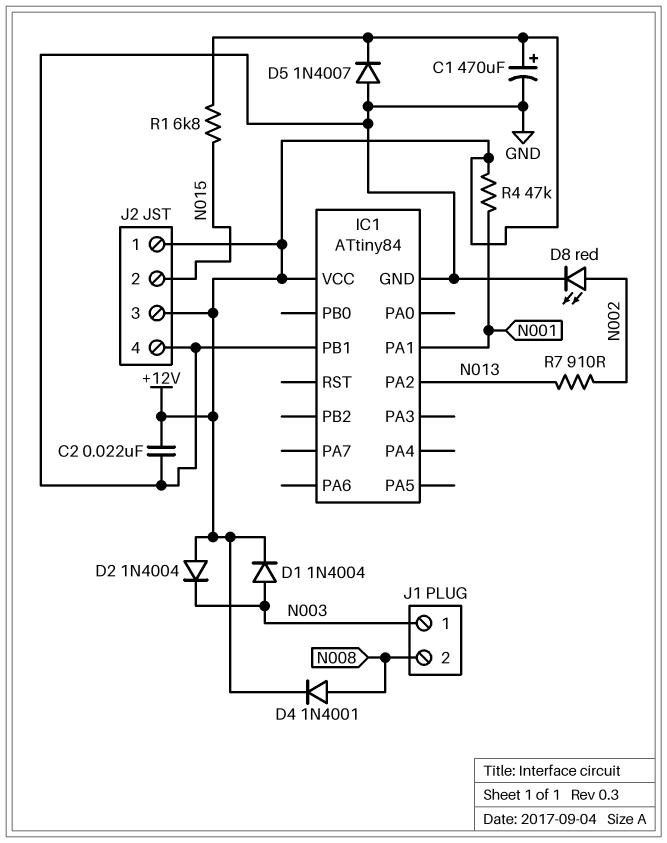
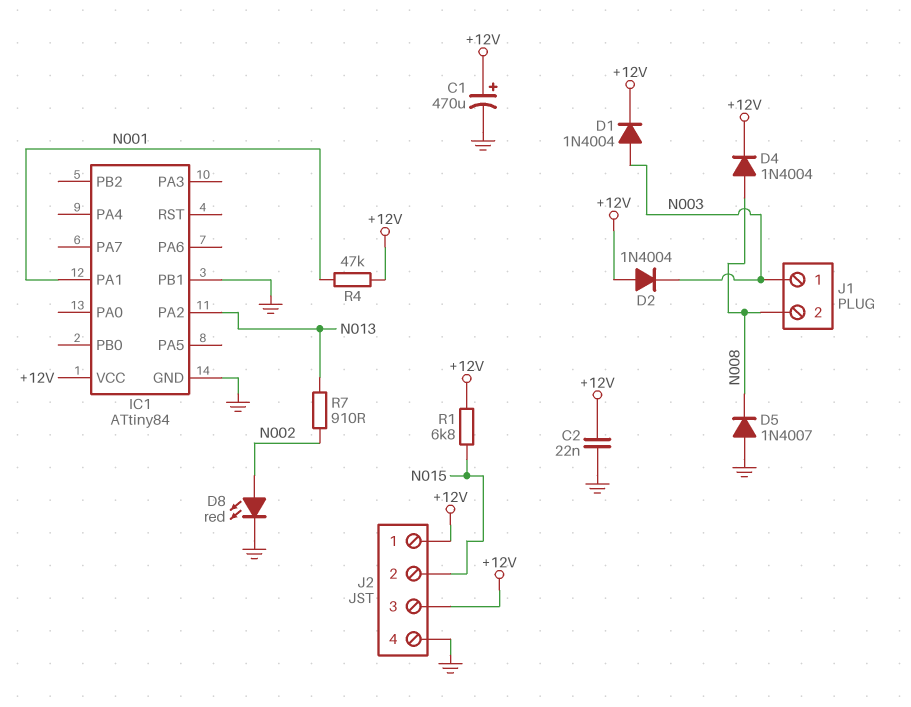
D4: diode 1N4001 (A N008, K +12V) -> diode 1N4004 (A N008, K +12V)
D5: diode 1N4007 (A GND, K +12V) -> diode 1N4007 (A GND, K N008)

